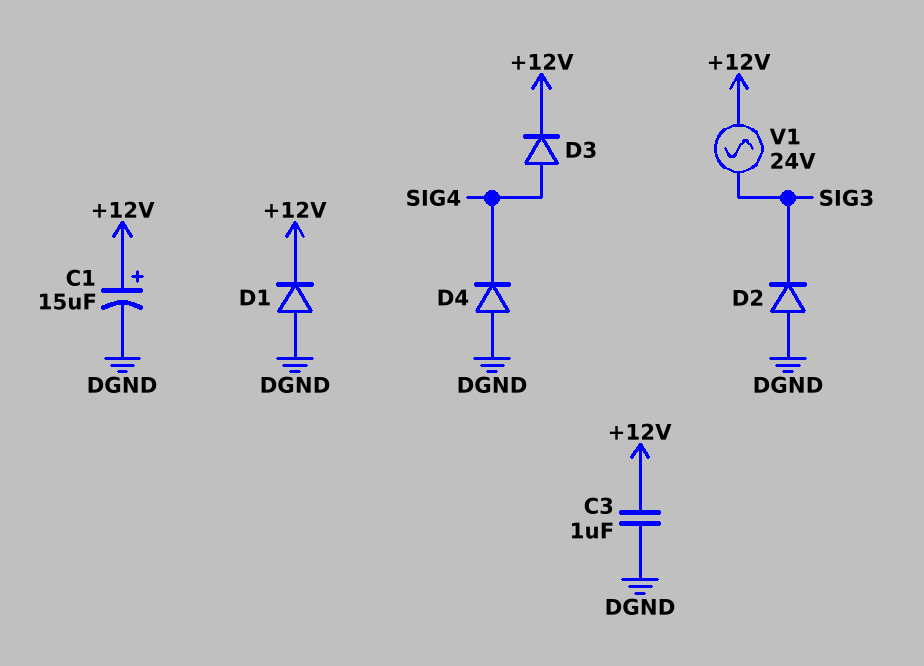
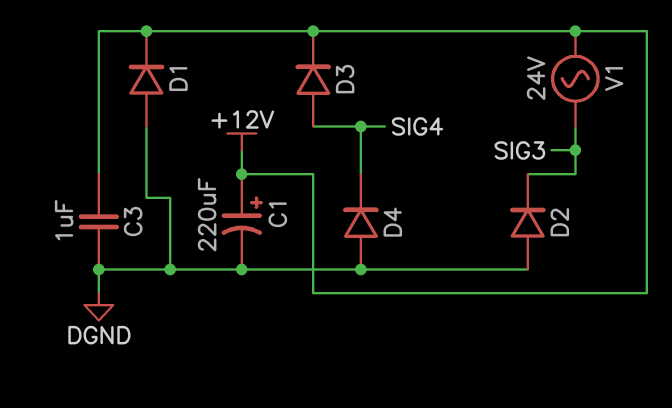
C1: 15uF (plus +12V, minus DGND) -> 220uF (plus +12V, minus DGND)

